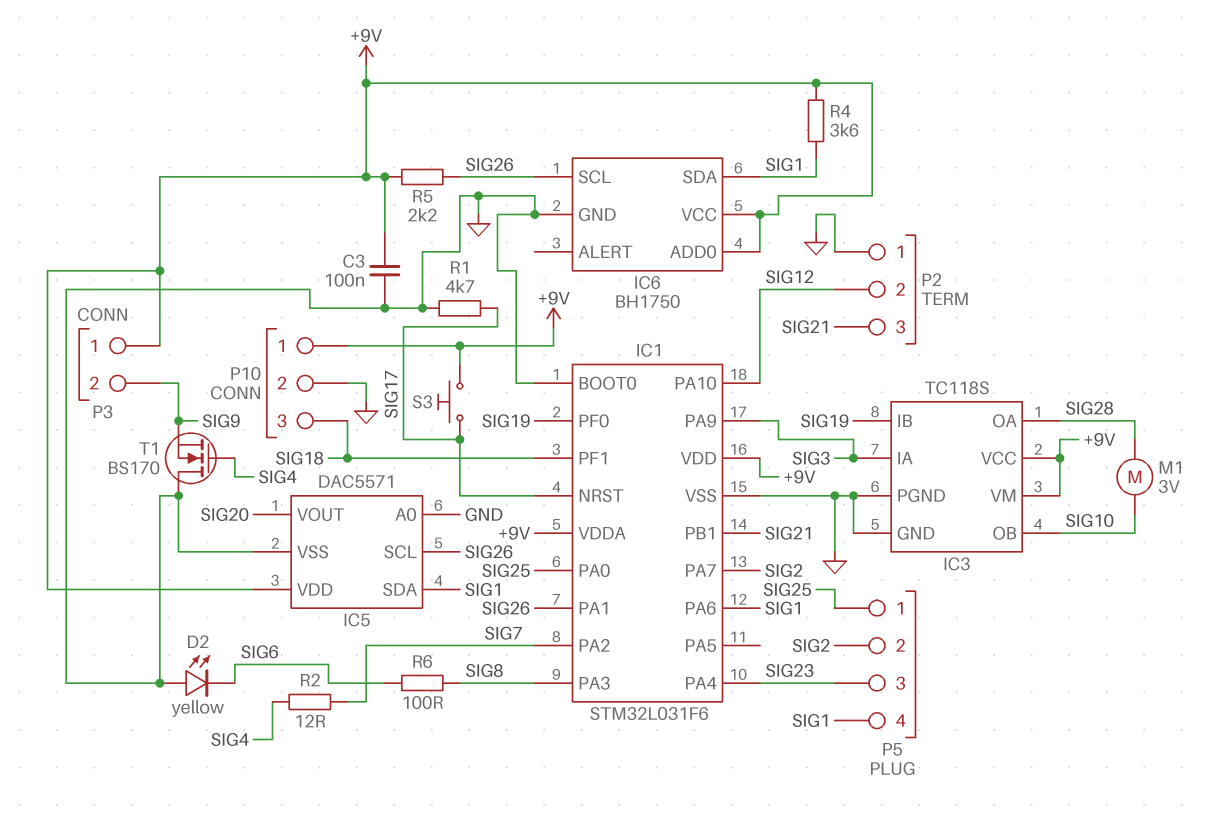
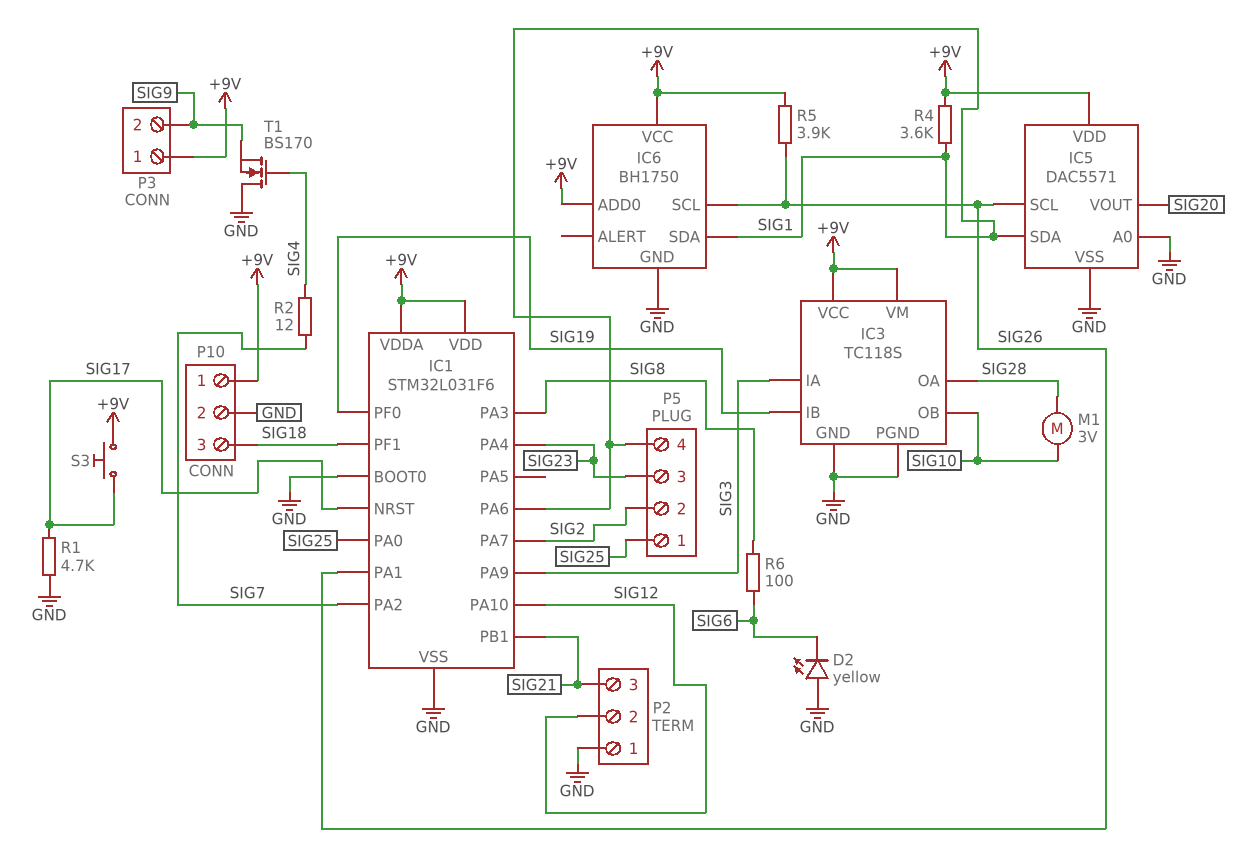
C3: 100nF (+9V, GND) -> none
R5: 2.2k (+9V, SIG26) -> 3.9k (+9V, SIG26)

